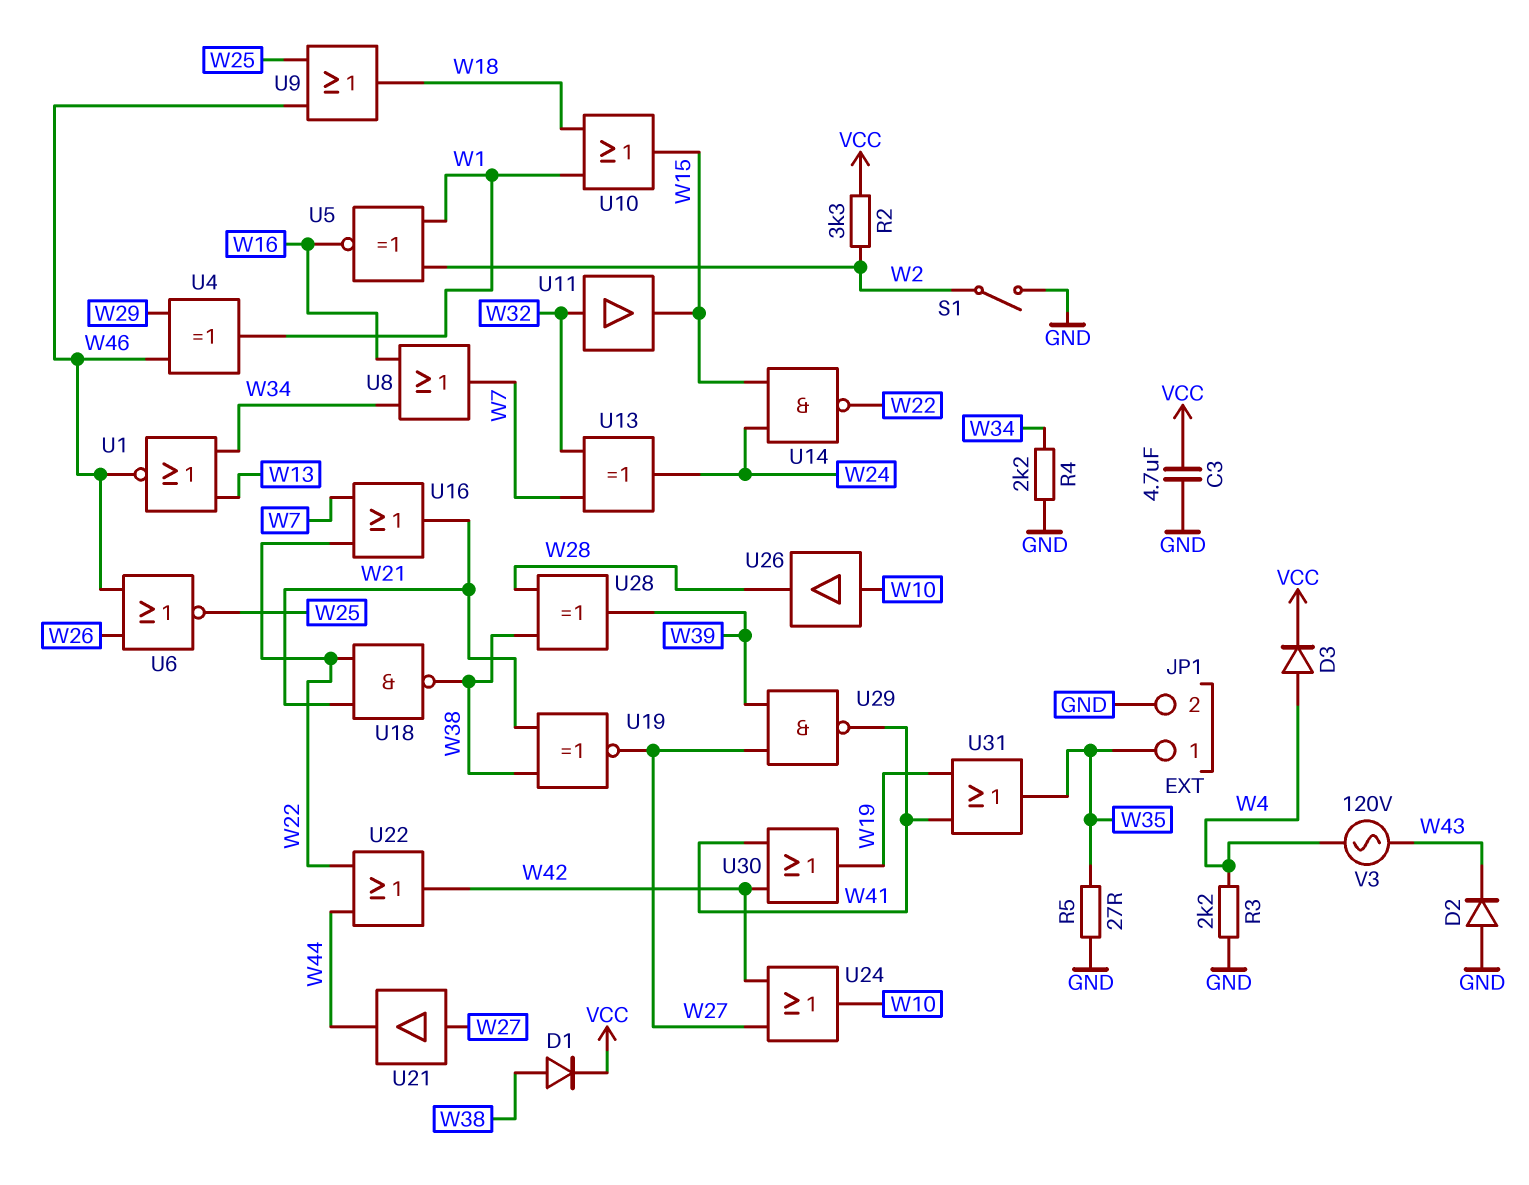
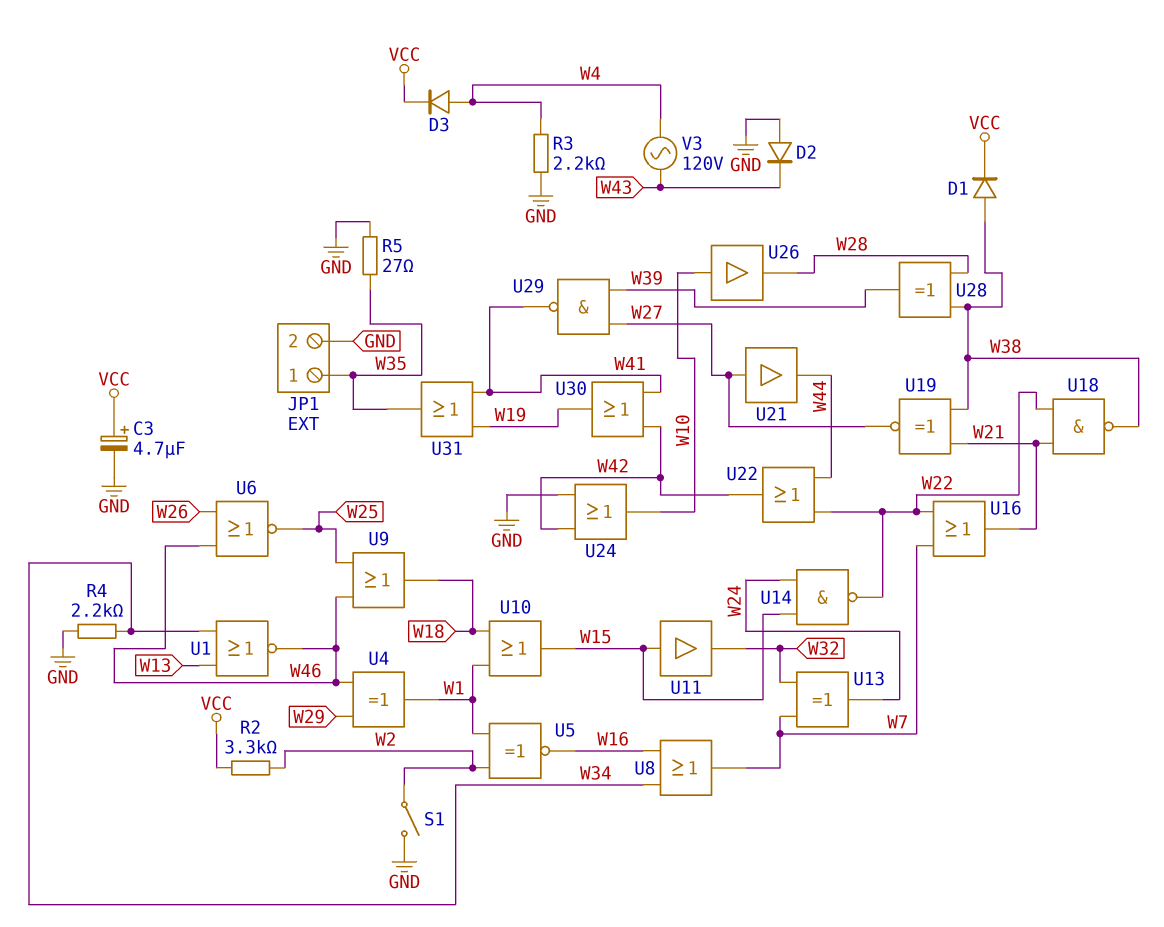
C3: 4.7uF (GND, VCC) -> 4.7uF (plus VCC, minus GND)
U11: buffer (in W32, out W15) -> buffer (in W15, out W32)
U24: OR (in W27, in W42, out W10) -> OR (in GND, in W42, out W10)

